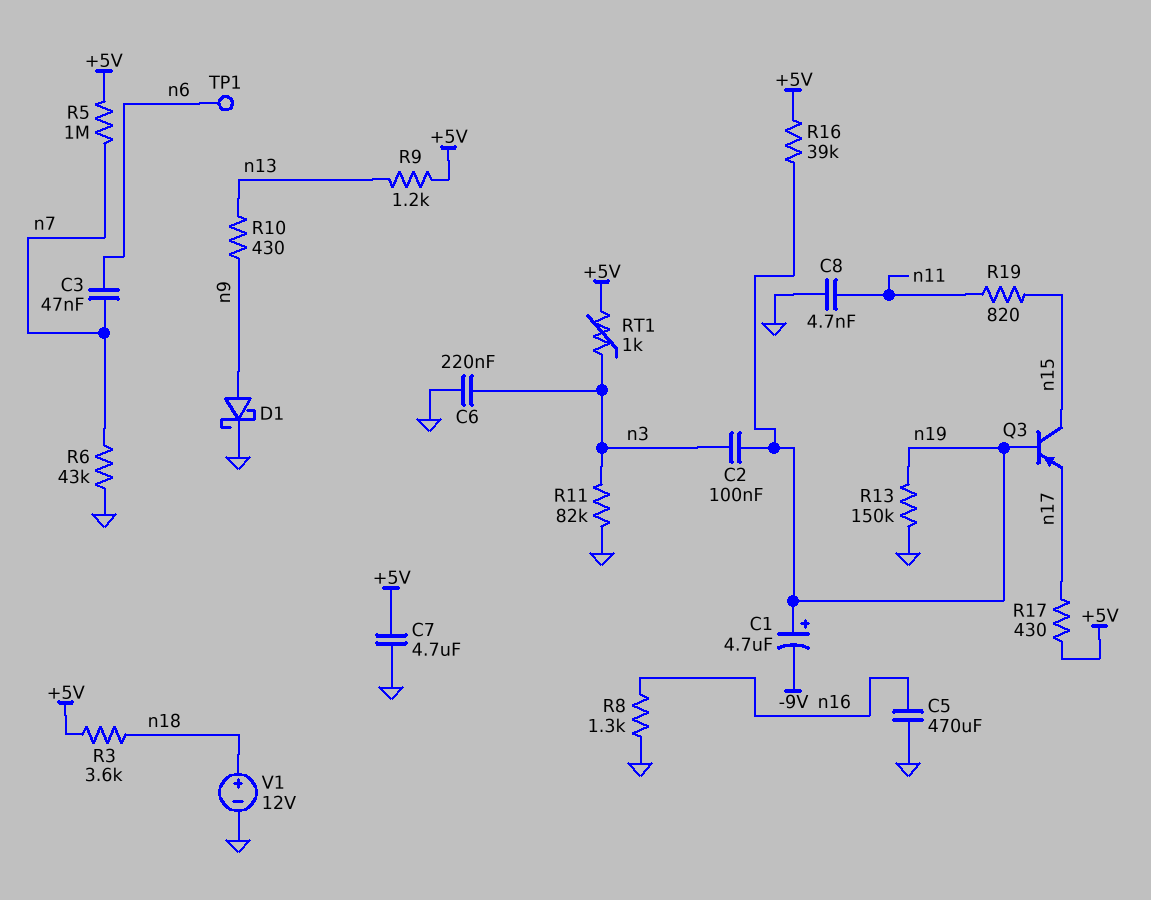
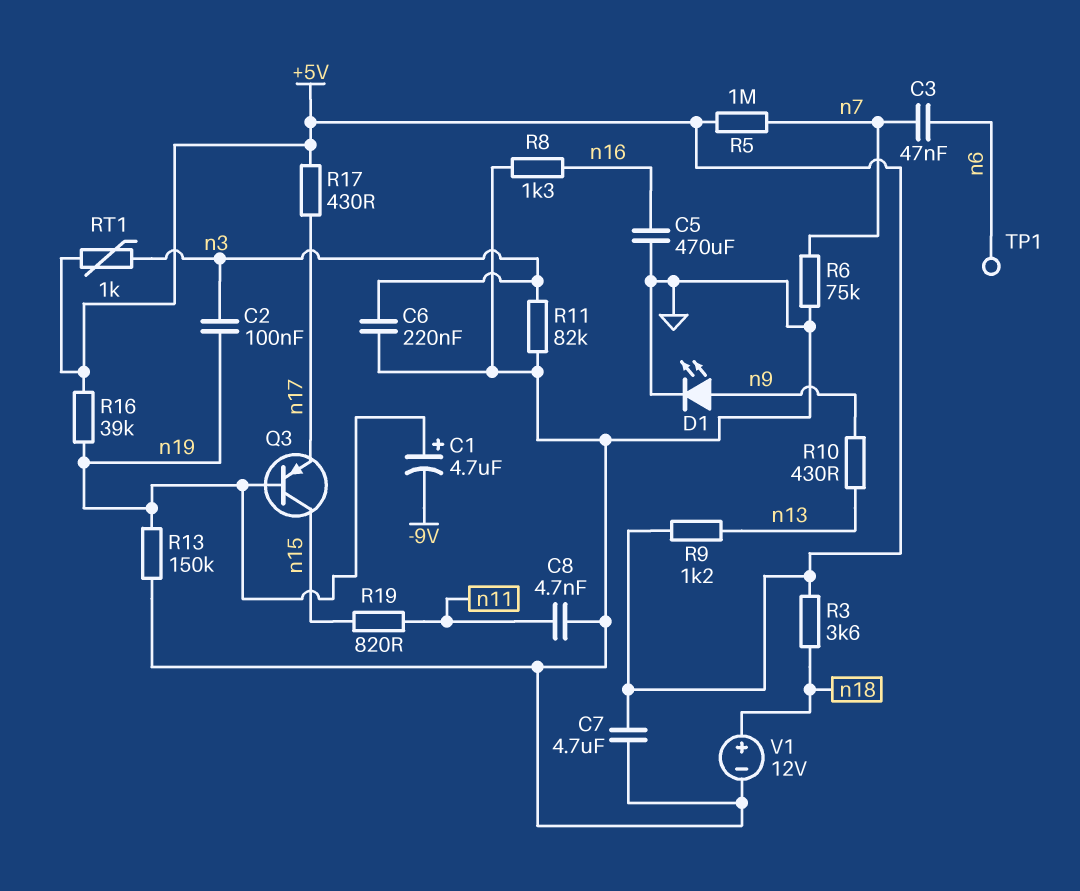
D1: schottky (A n9, K GND) -> LED (A n9, K GND)
R6: 43k (GND, n7) -> 75k (GND, n7)

